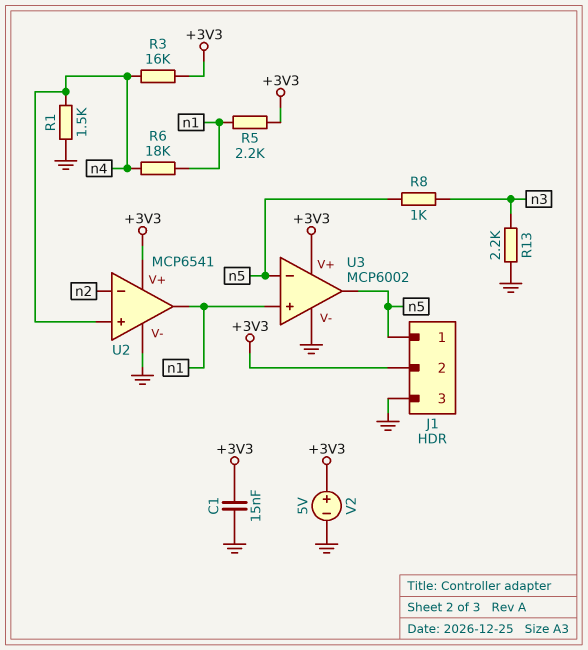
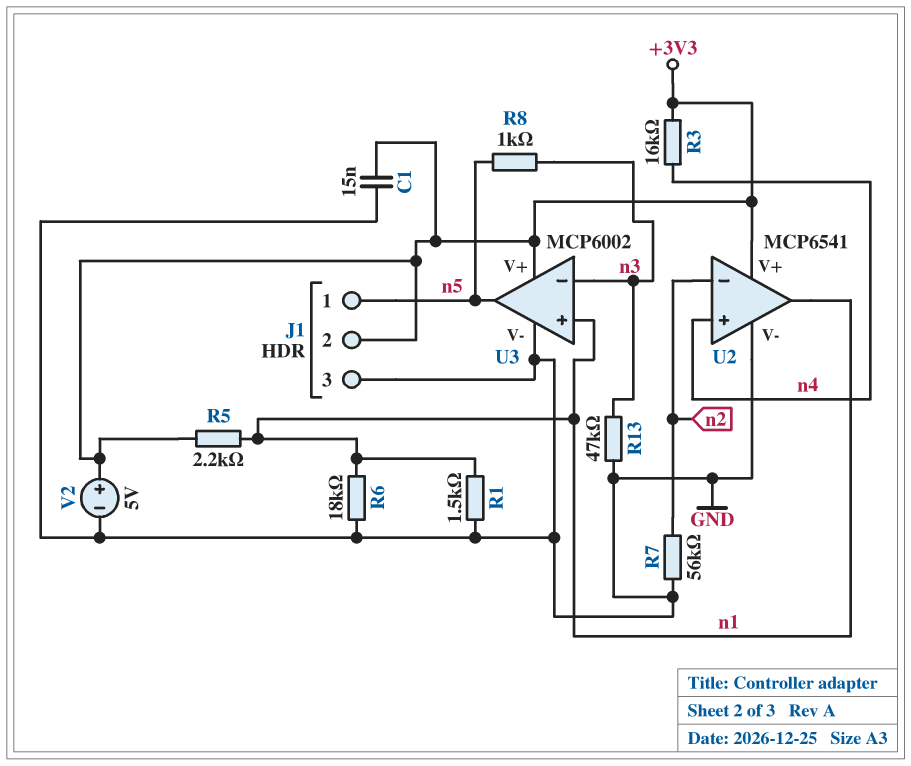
R1: 1.5k (GND, n4) -> 1.5k (GND, n1)
R6: 18k (n1, n4) -> 18k (GND, n1)
R7: none -> 56k (GND, n2)
R13: 2.2k (GND, n3) -> 47k (GND, n3)
U3 pin in-: n5 -> n3

